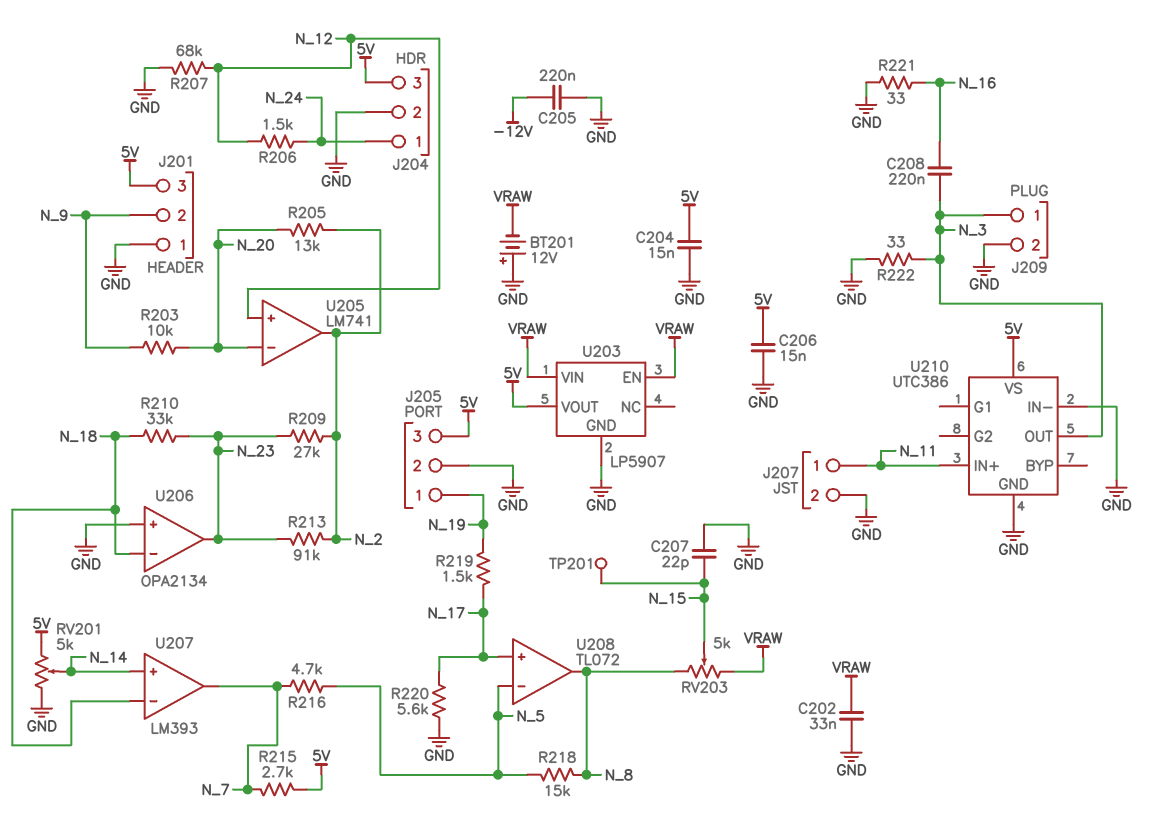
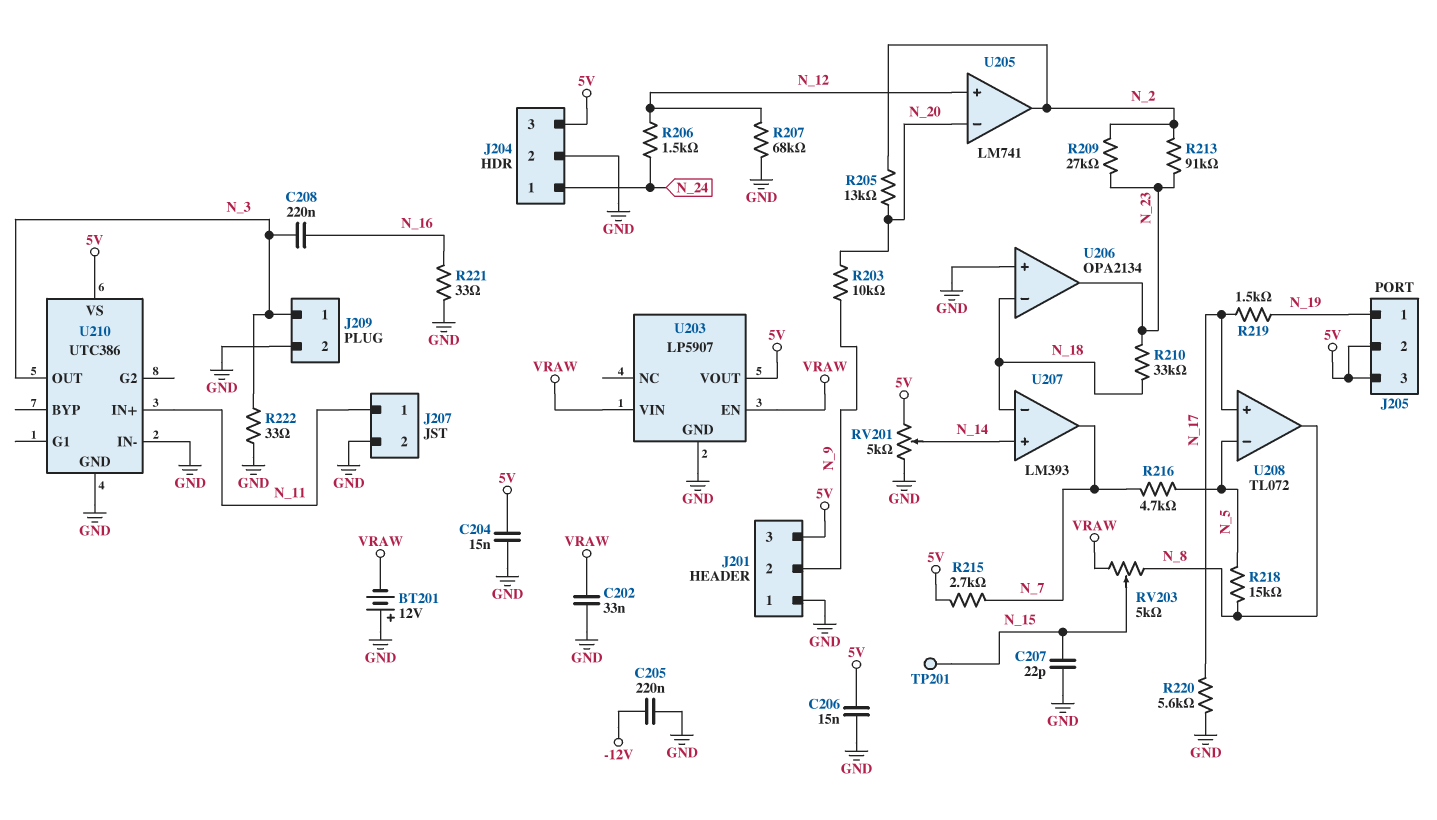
J205 pin 2: GND -> 5V

